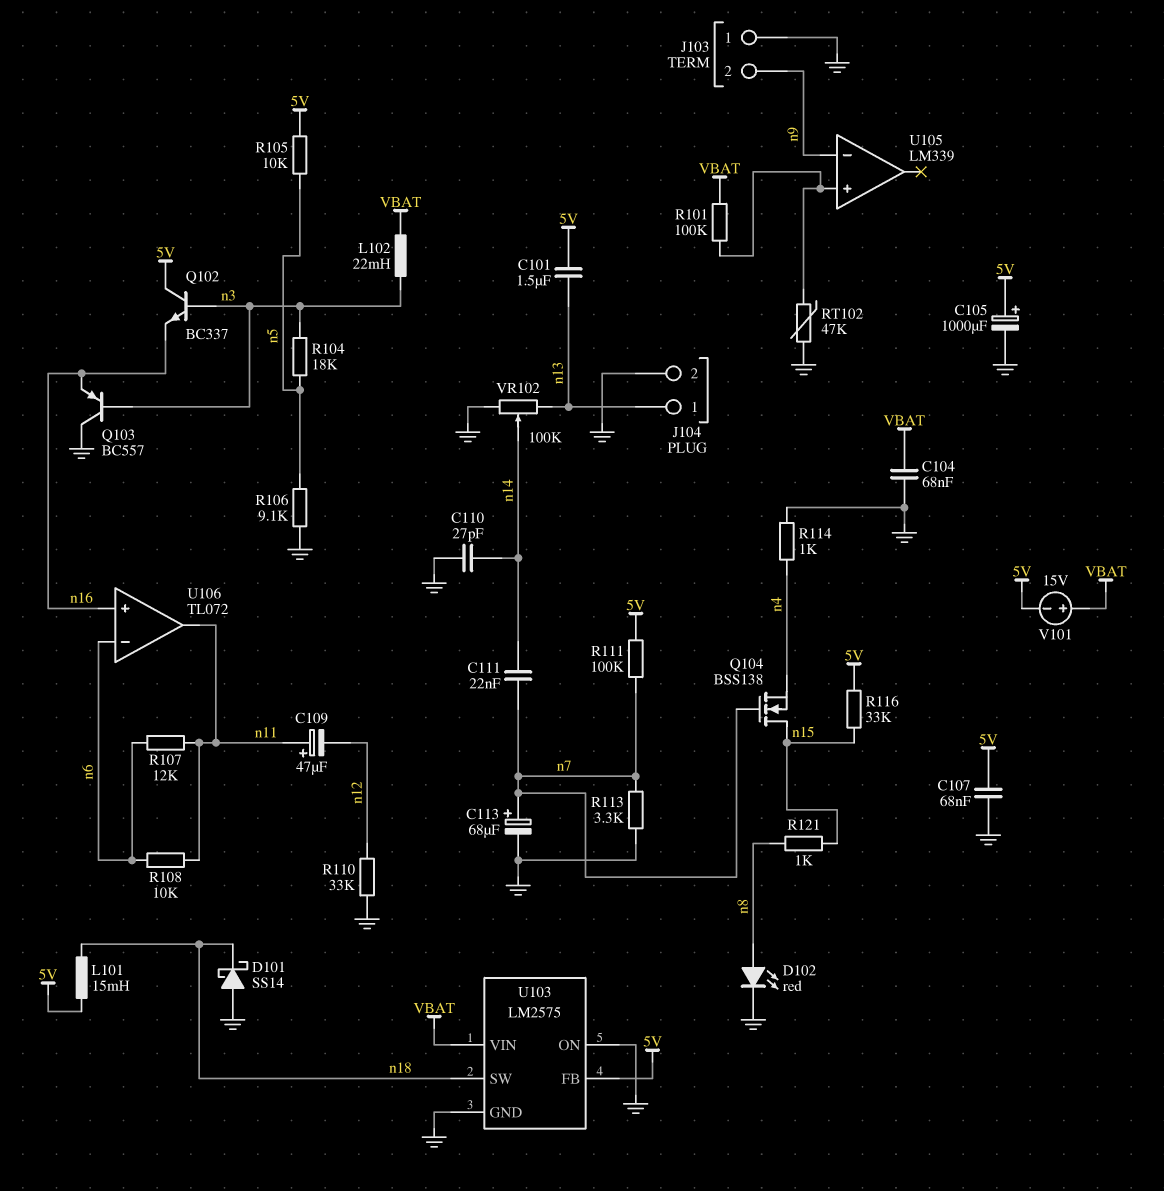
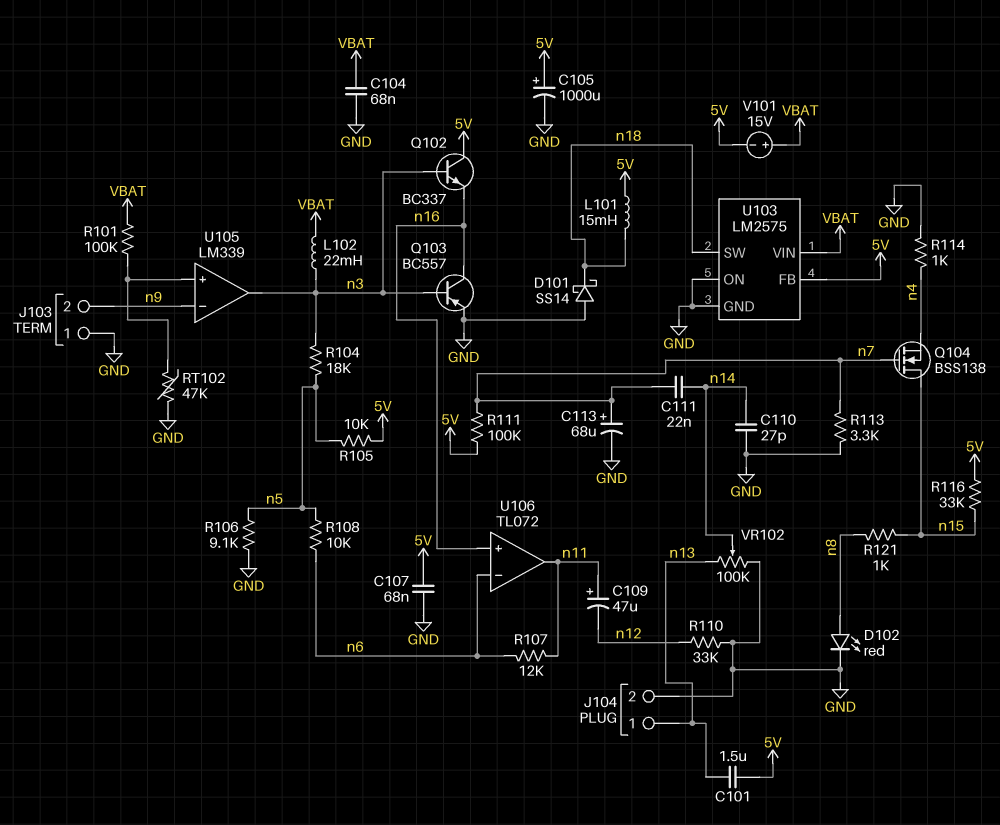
Q103: PNP BC557 (B n3, C GND, E n16) -> PNP BC557 (B n3, C n16, E GND)
R108: 10k (n6, n11) -> 10k (n5, n6)
U105 pin out: none -> n3

